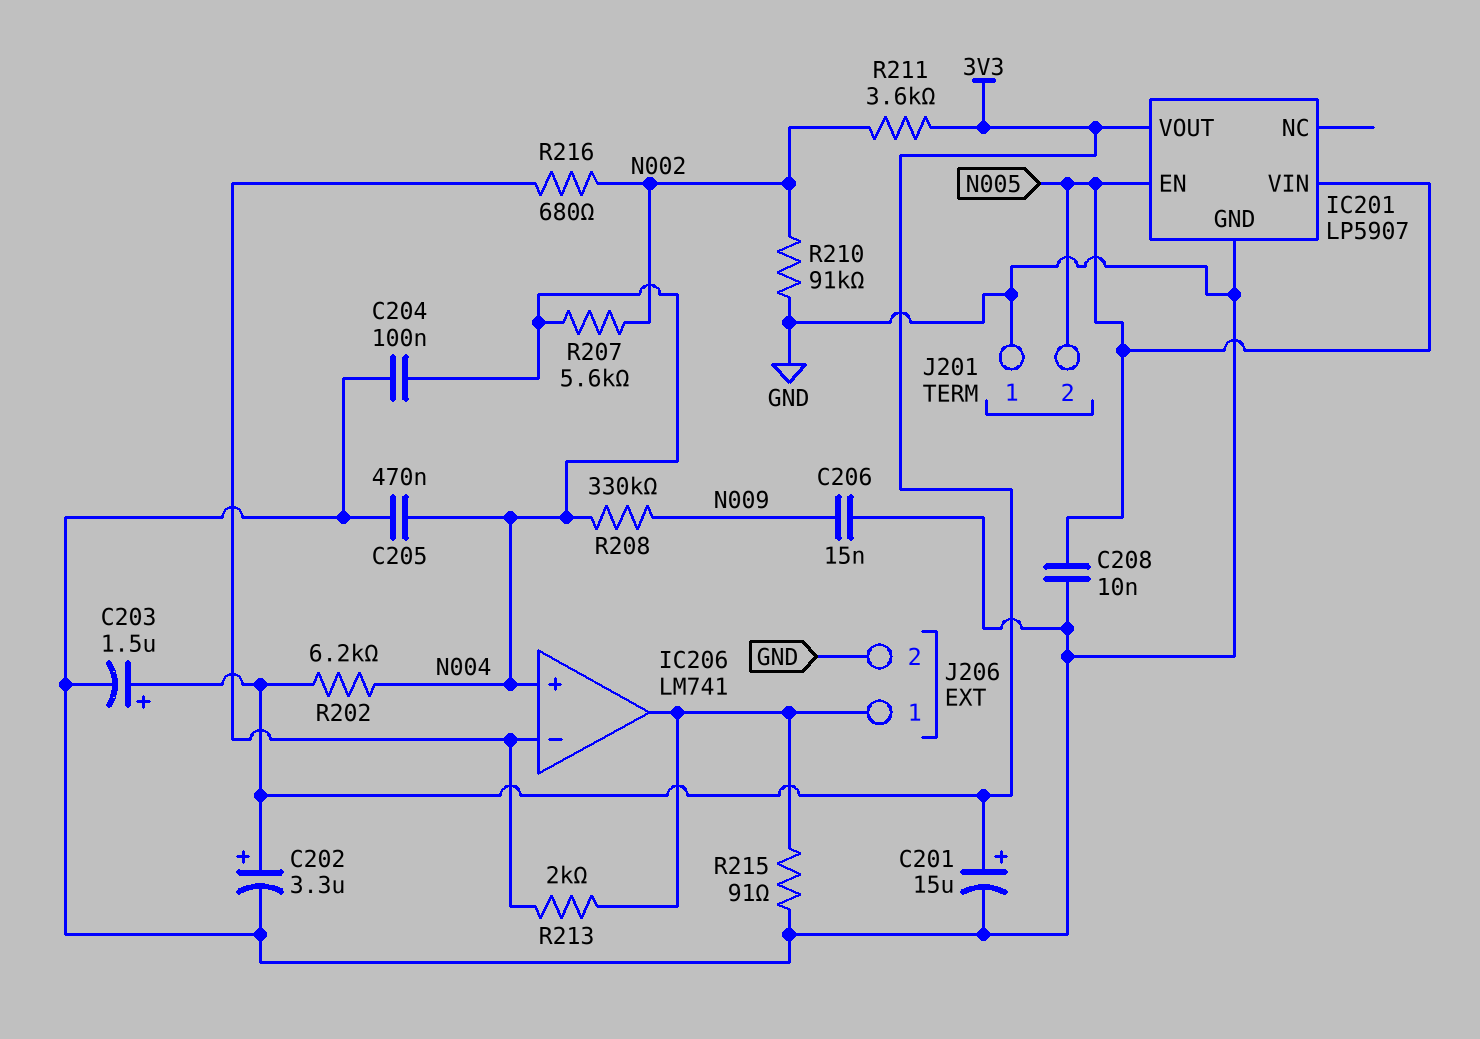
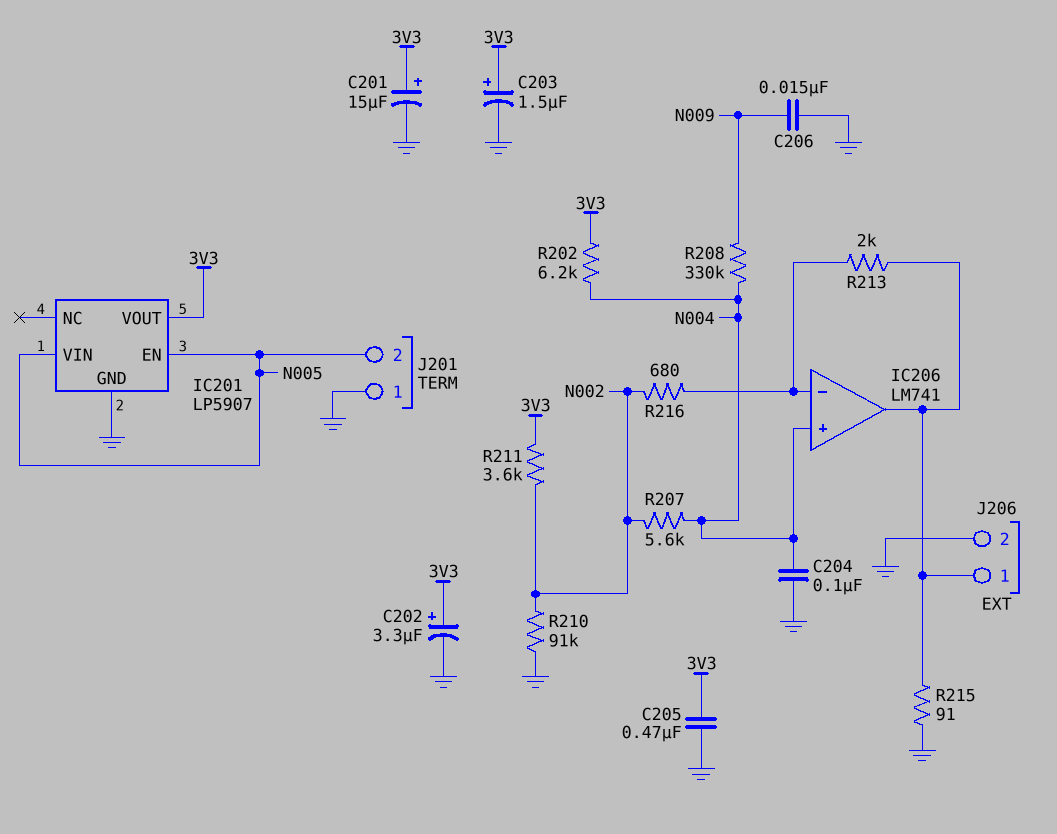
C205: 470nF (GND, N004) -> 470nF (3V3, GND)
C208: 10nF (GND, N005) -> none

